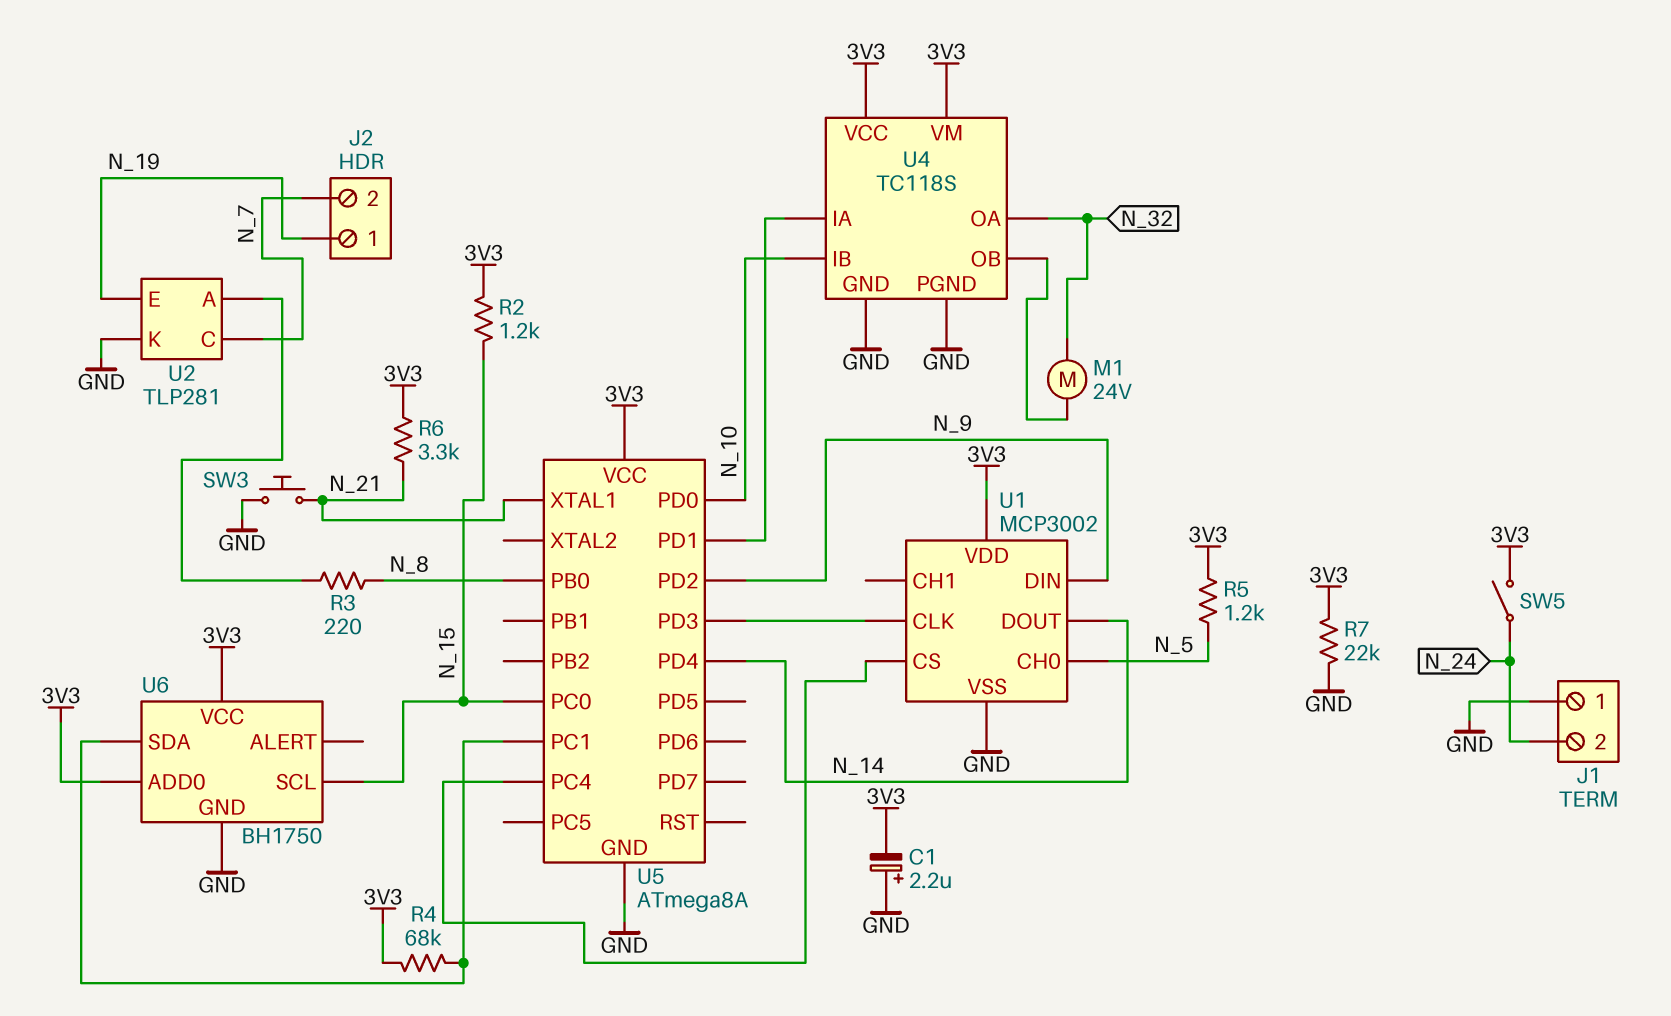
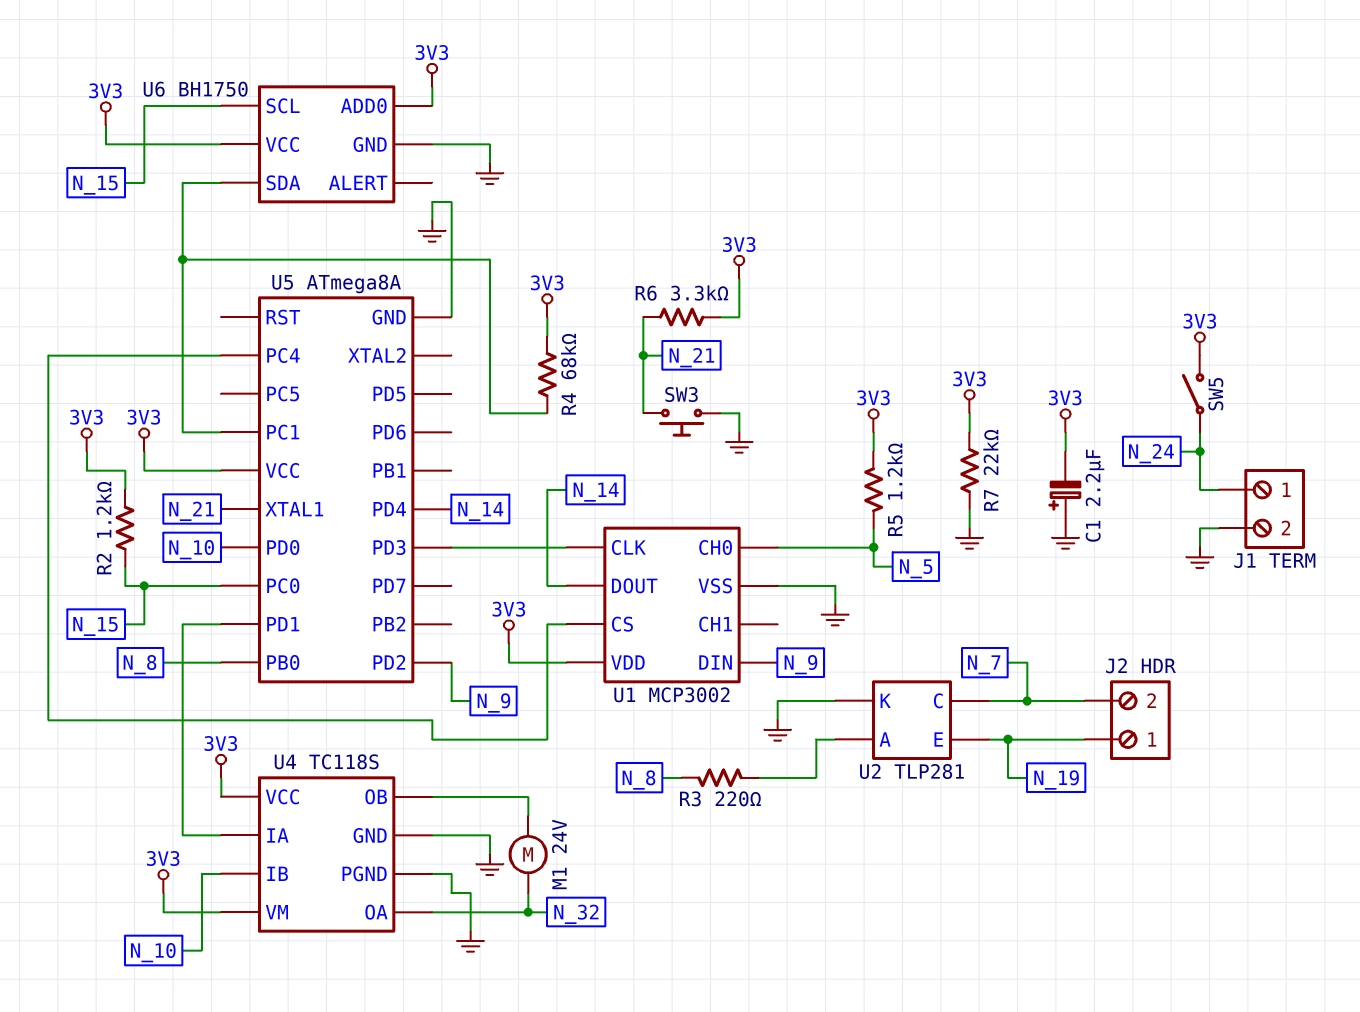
J1 pin 1: GND -> N_24
J1 pin 2: N_24 -> GND

